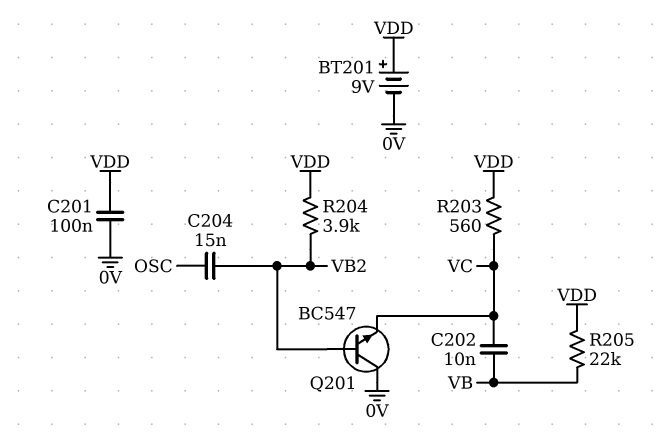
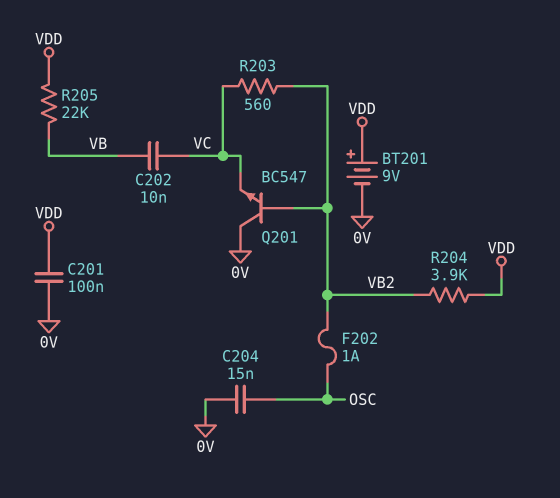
C204: 15nF (OSC, VB2) -> 15nF (0V, OSC)
F202: none -> 1A (OSC, VB2)
R203: 560 (VC, VDD) -> 560 (VB2, VC)

